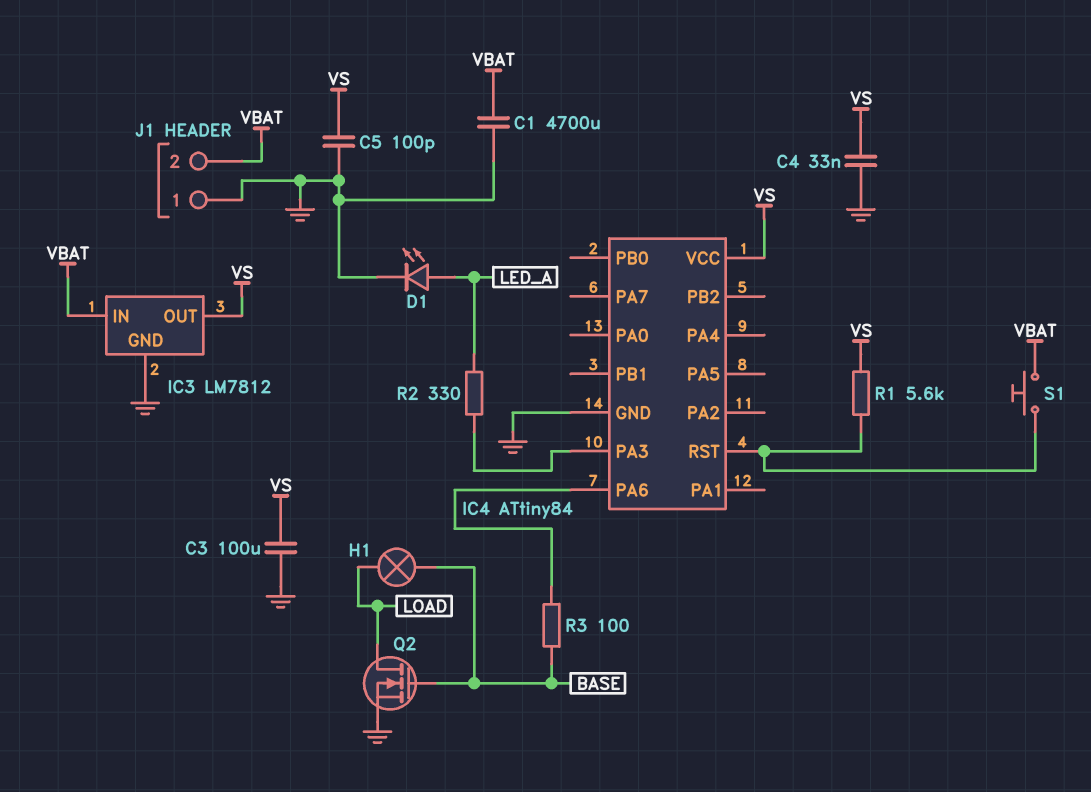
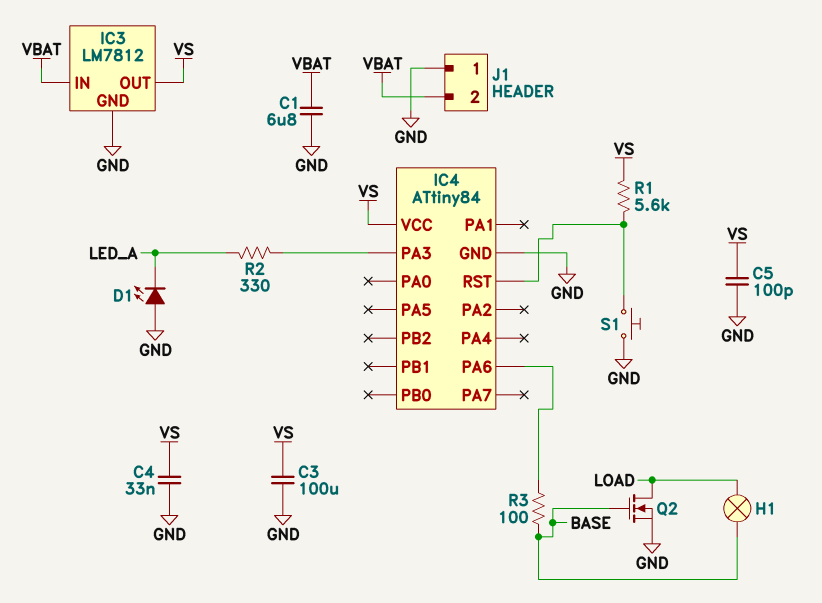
C1: 4700uF (GND, VBAT) -> 6.8uF (GND, VBAT)
D1: LED (A LED_A, K GND) -> LED (A GND, K LED_A)
S1: button (IC4/RST, VBAT) -> button (GND, IC4/RST)

